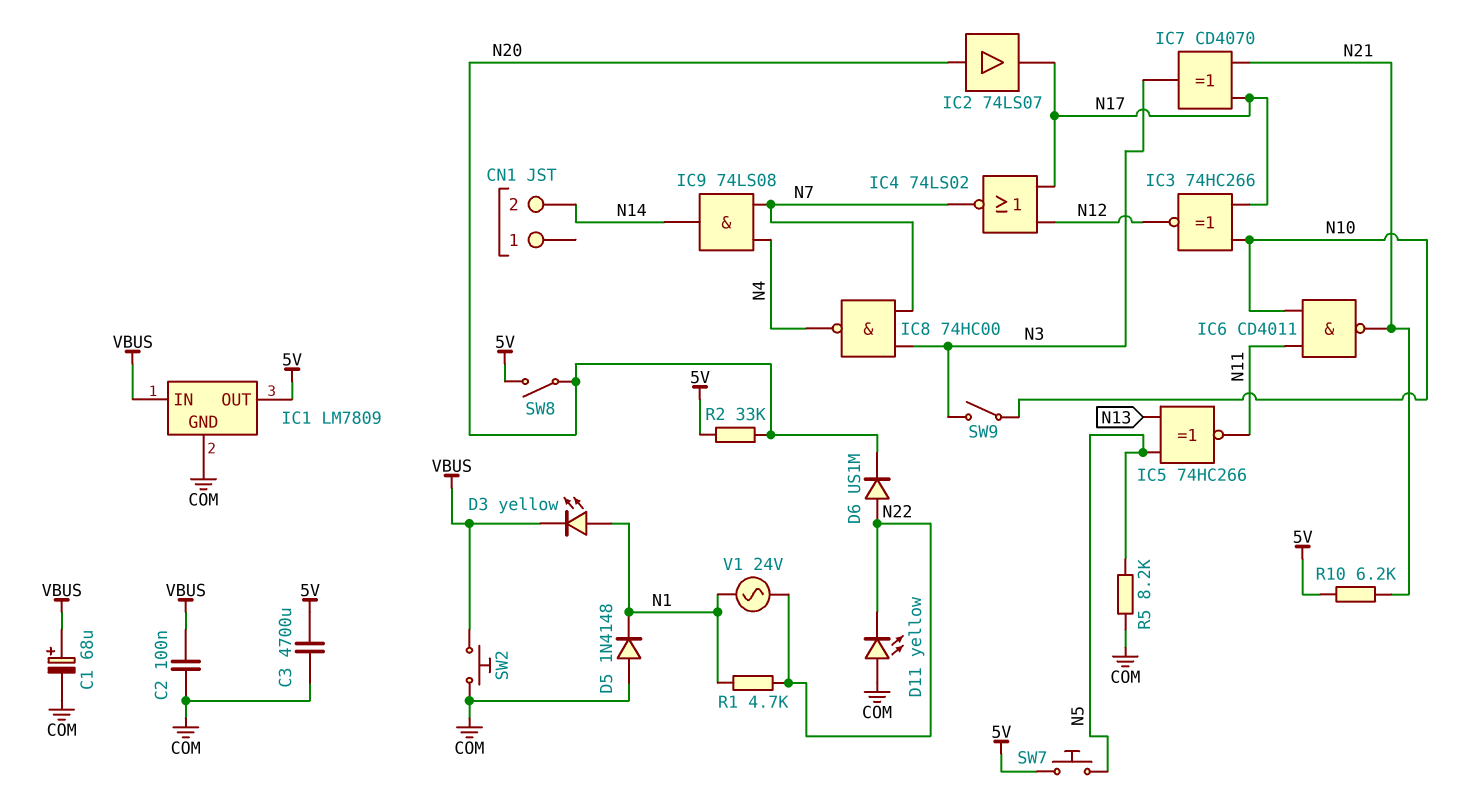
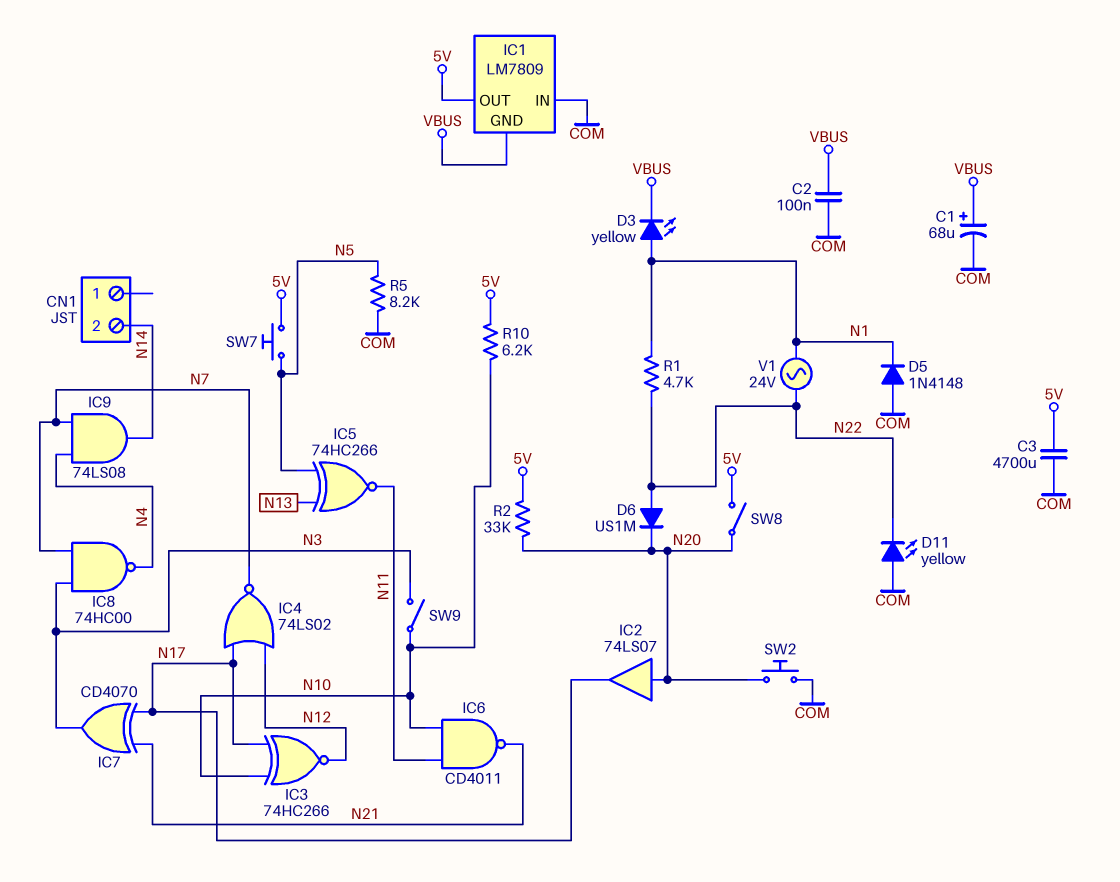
IC1 pin GND: COM -> VBUS
IC1 pin IN: VBUS -> COM
R10: 6.2k (5V, N21) -> 6.2k (5V, N10)
SW2: button (COM, VBUS) -> button (COM, N20)

